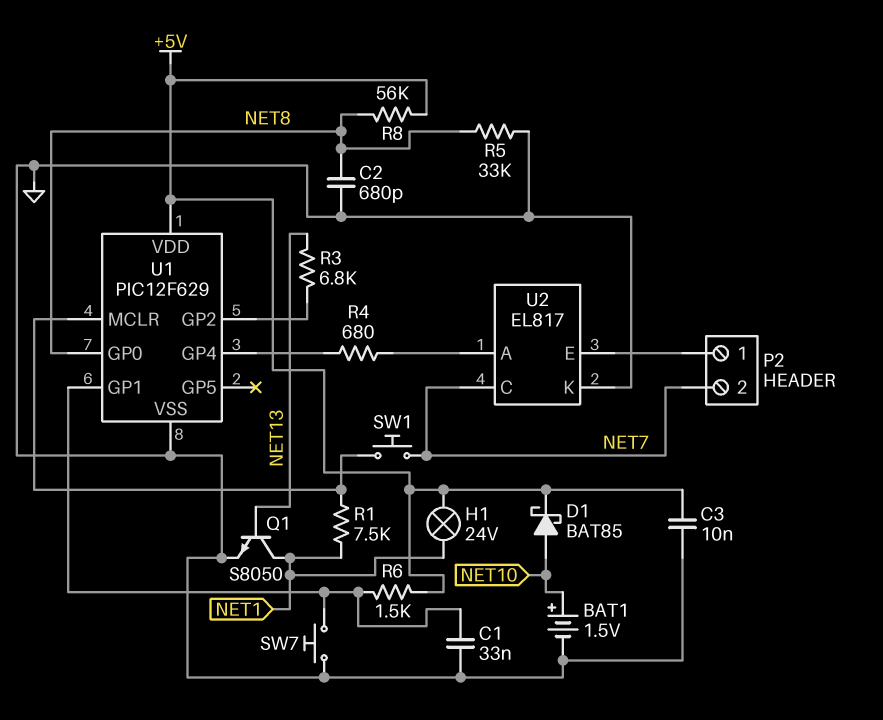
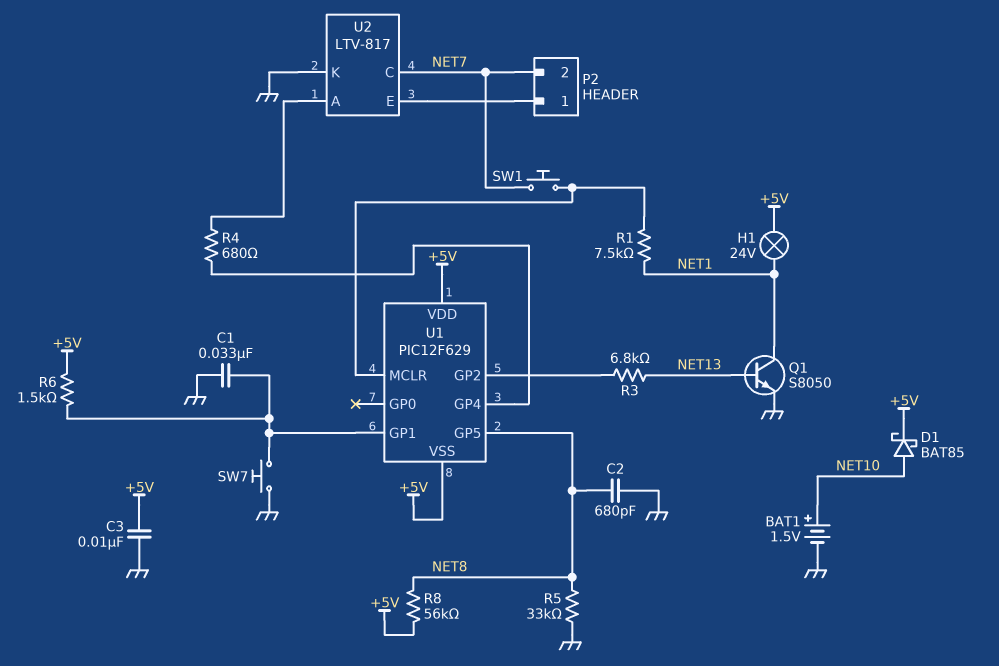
U1 pin GP0: NET8 -> none
U1 pin GP5: none -> NET8
U1 pin VSS: GND -> +5V
U2: EL817 -> LTV-817

